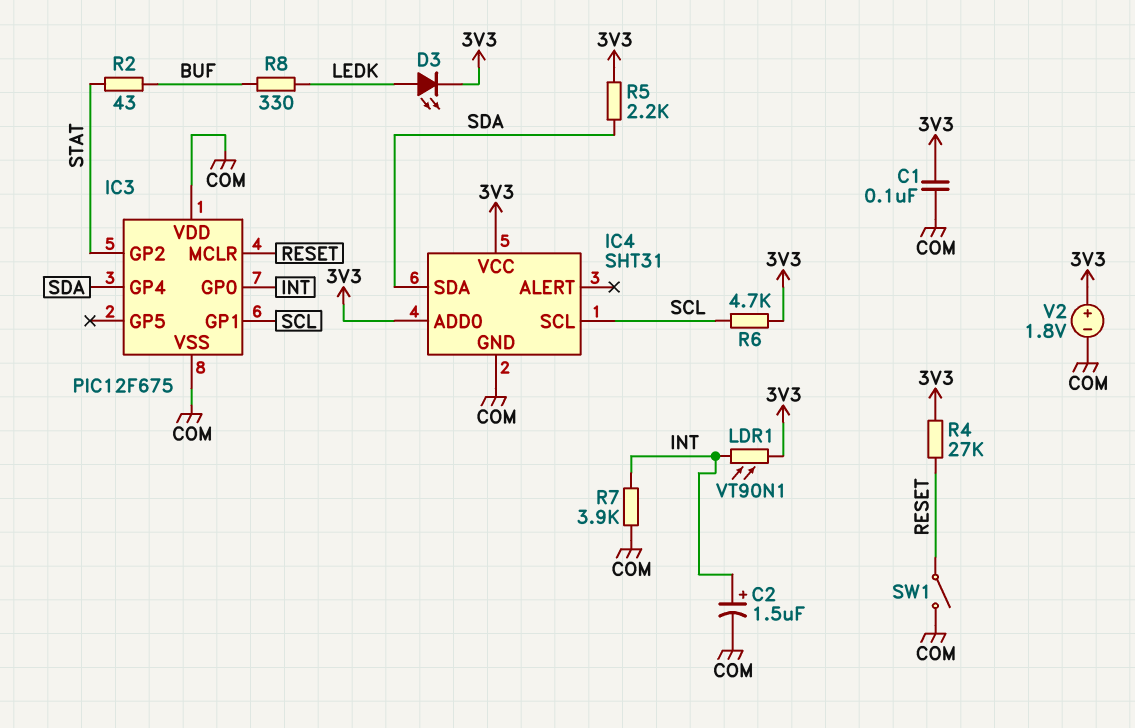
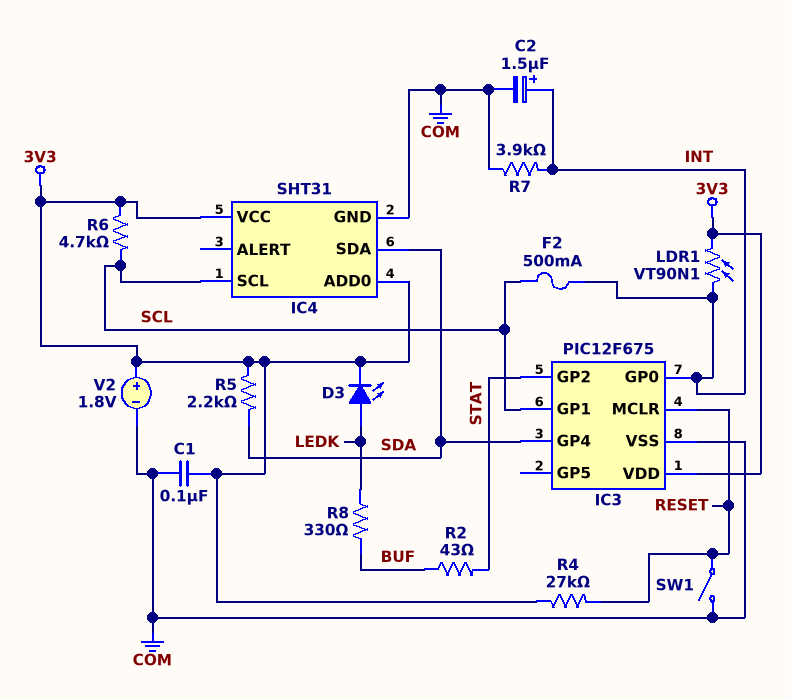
F2: none -> 500mA (INT, SCL)
IC3 pin VDD: COM -> 3V3

